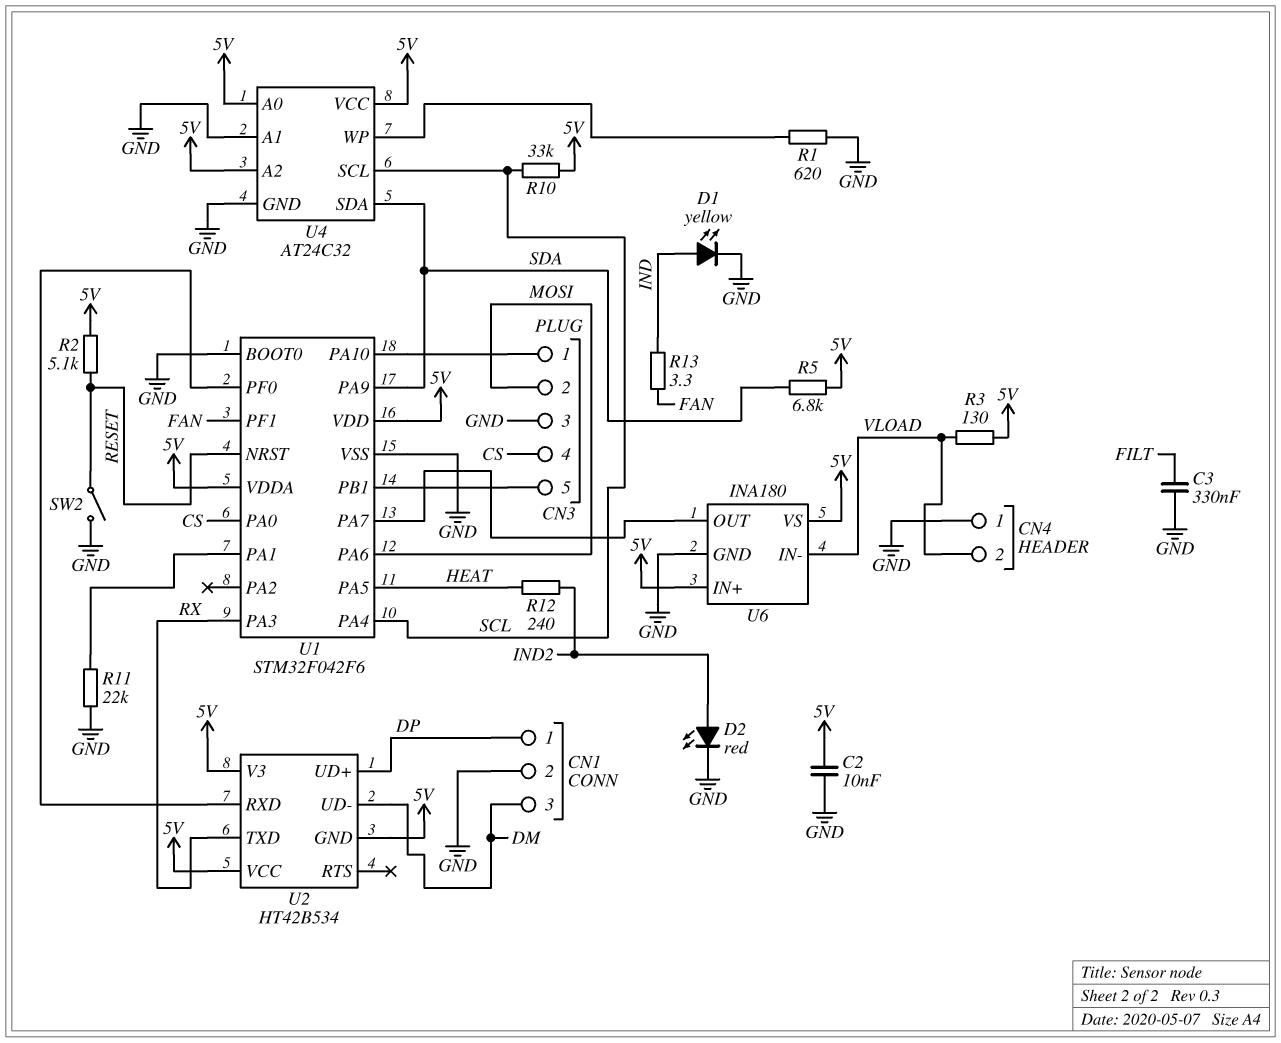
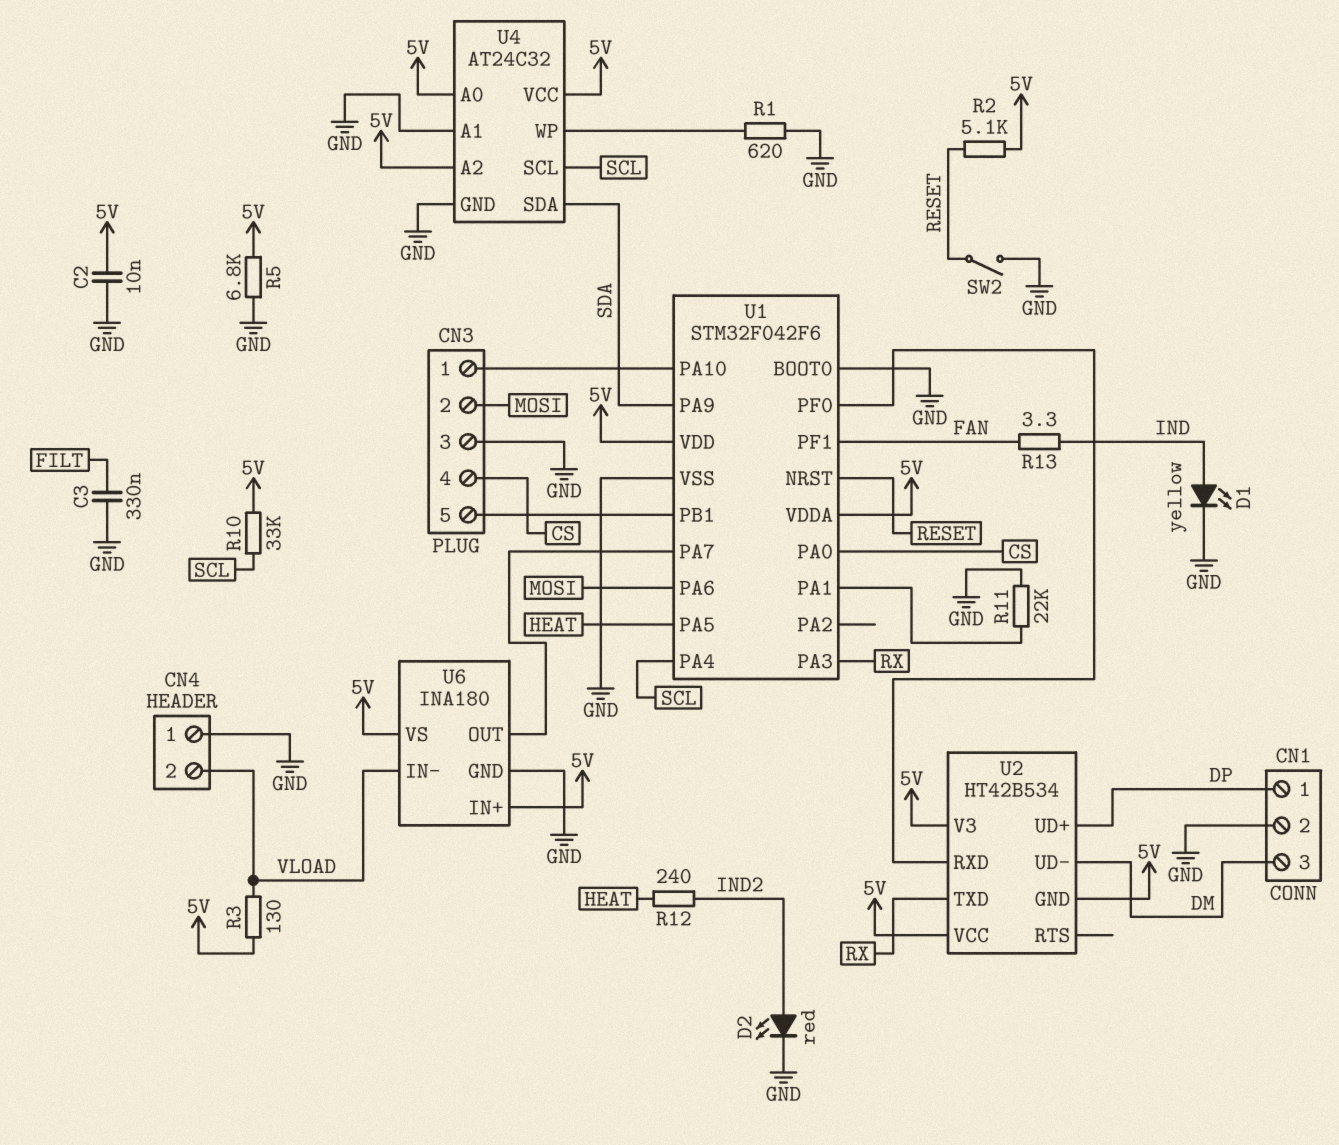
R5: 6.8k (5V, SDA) -> 6.8k (5V, GND)

